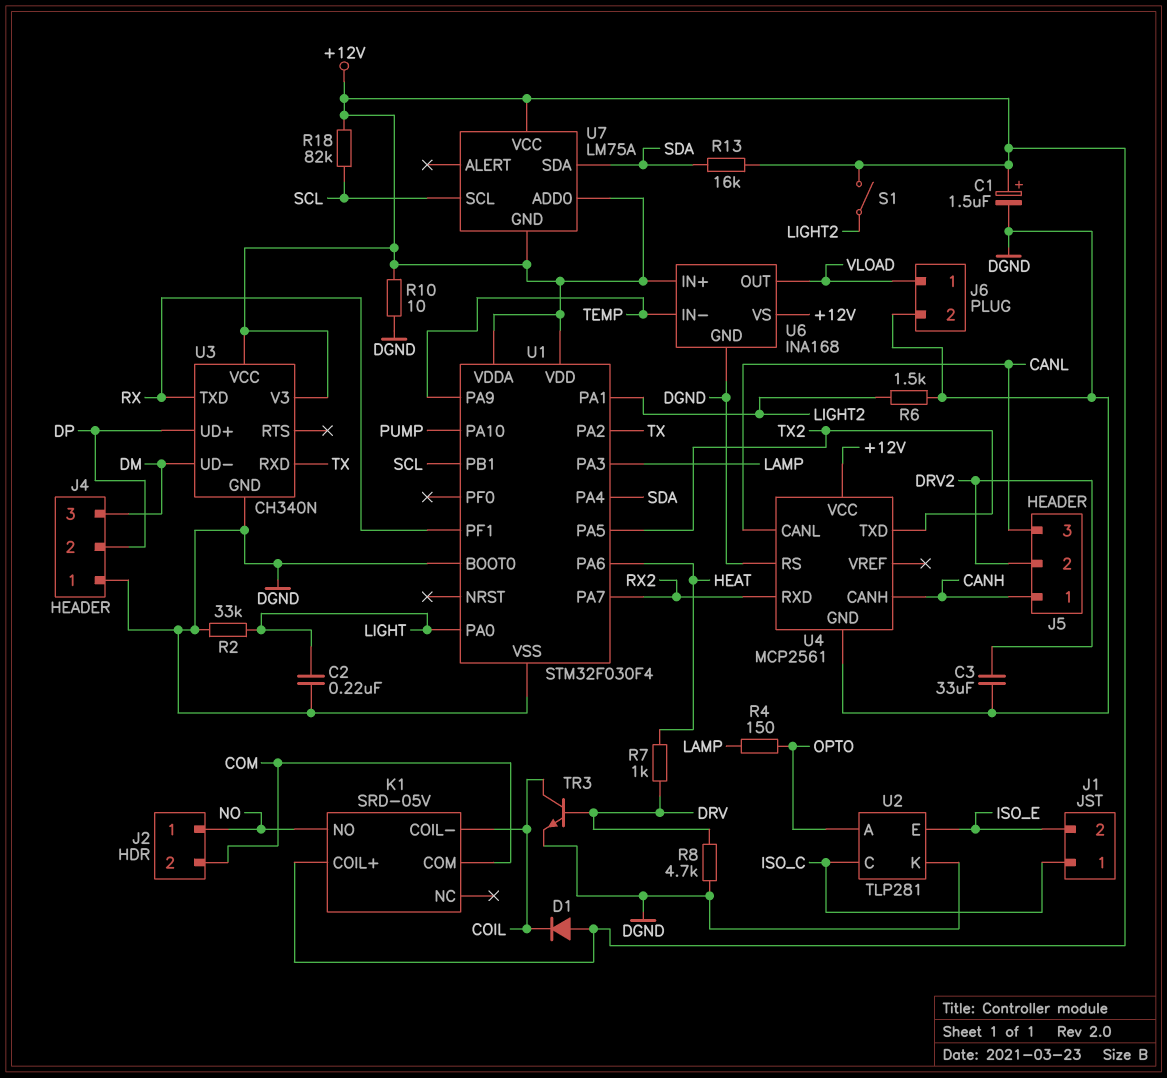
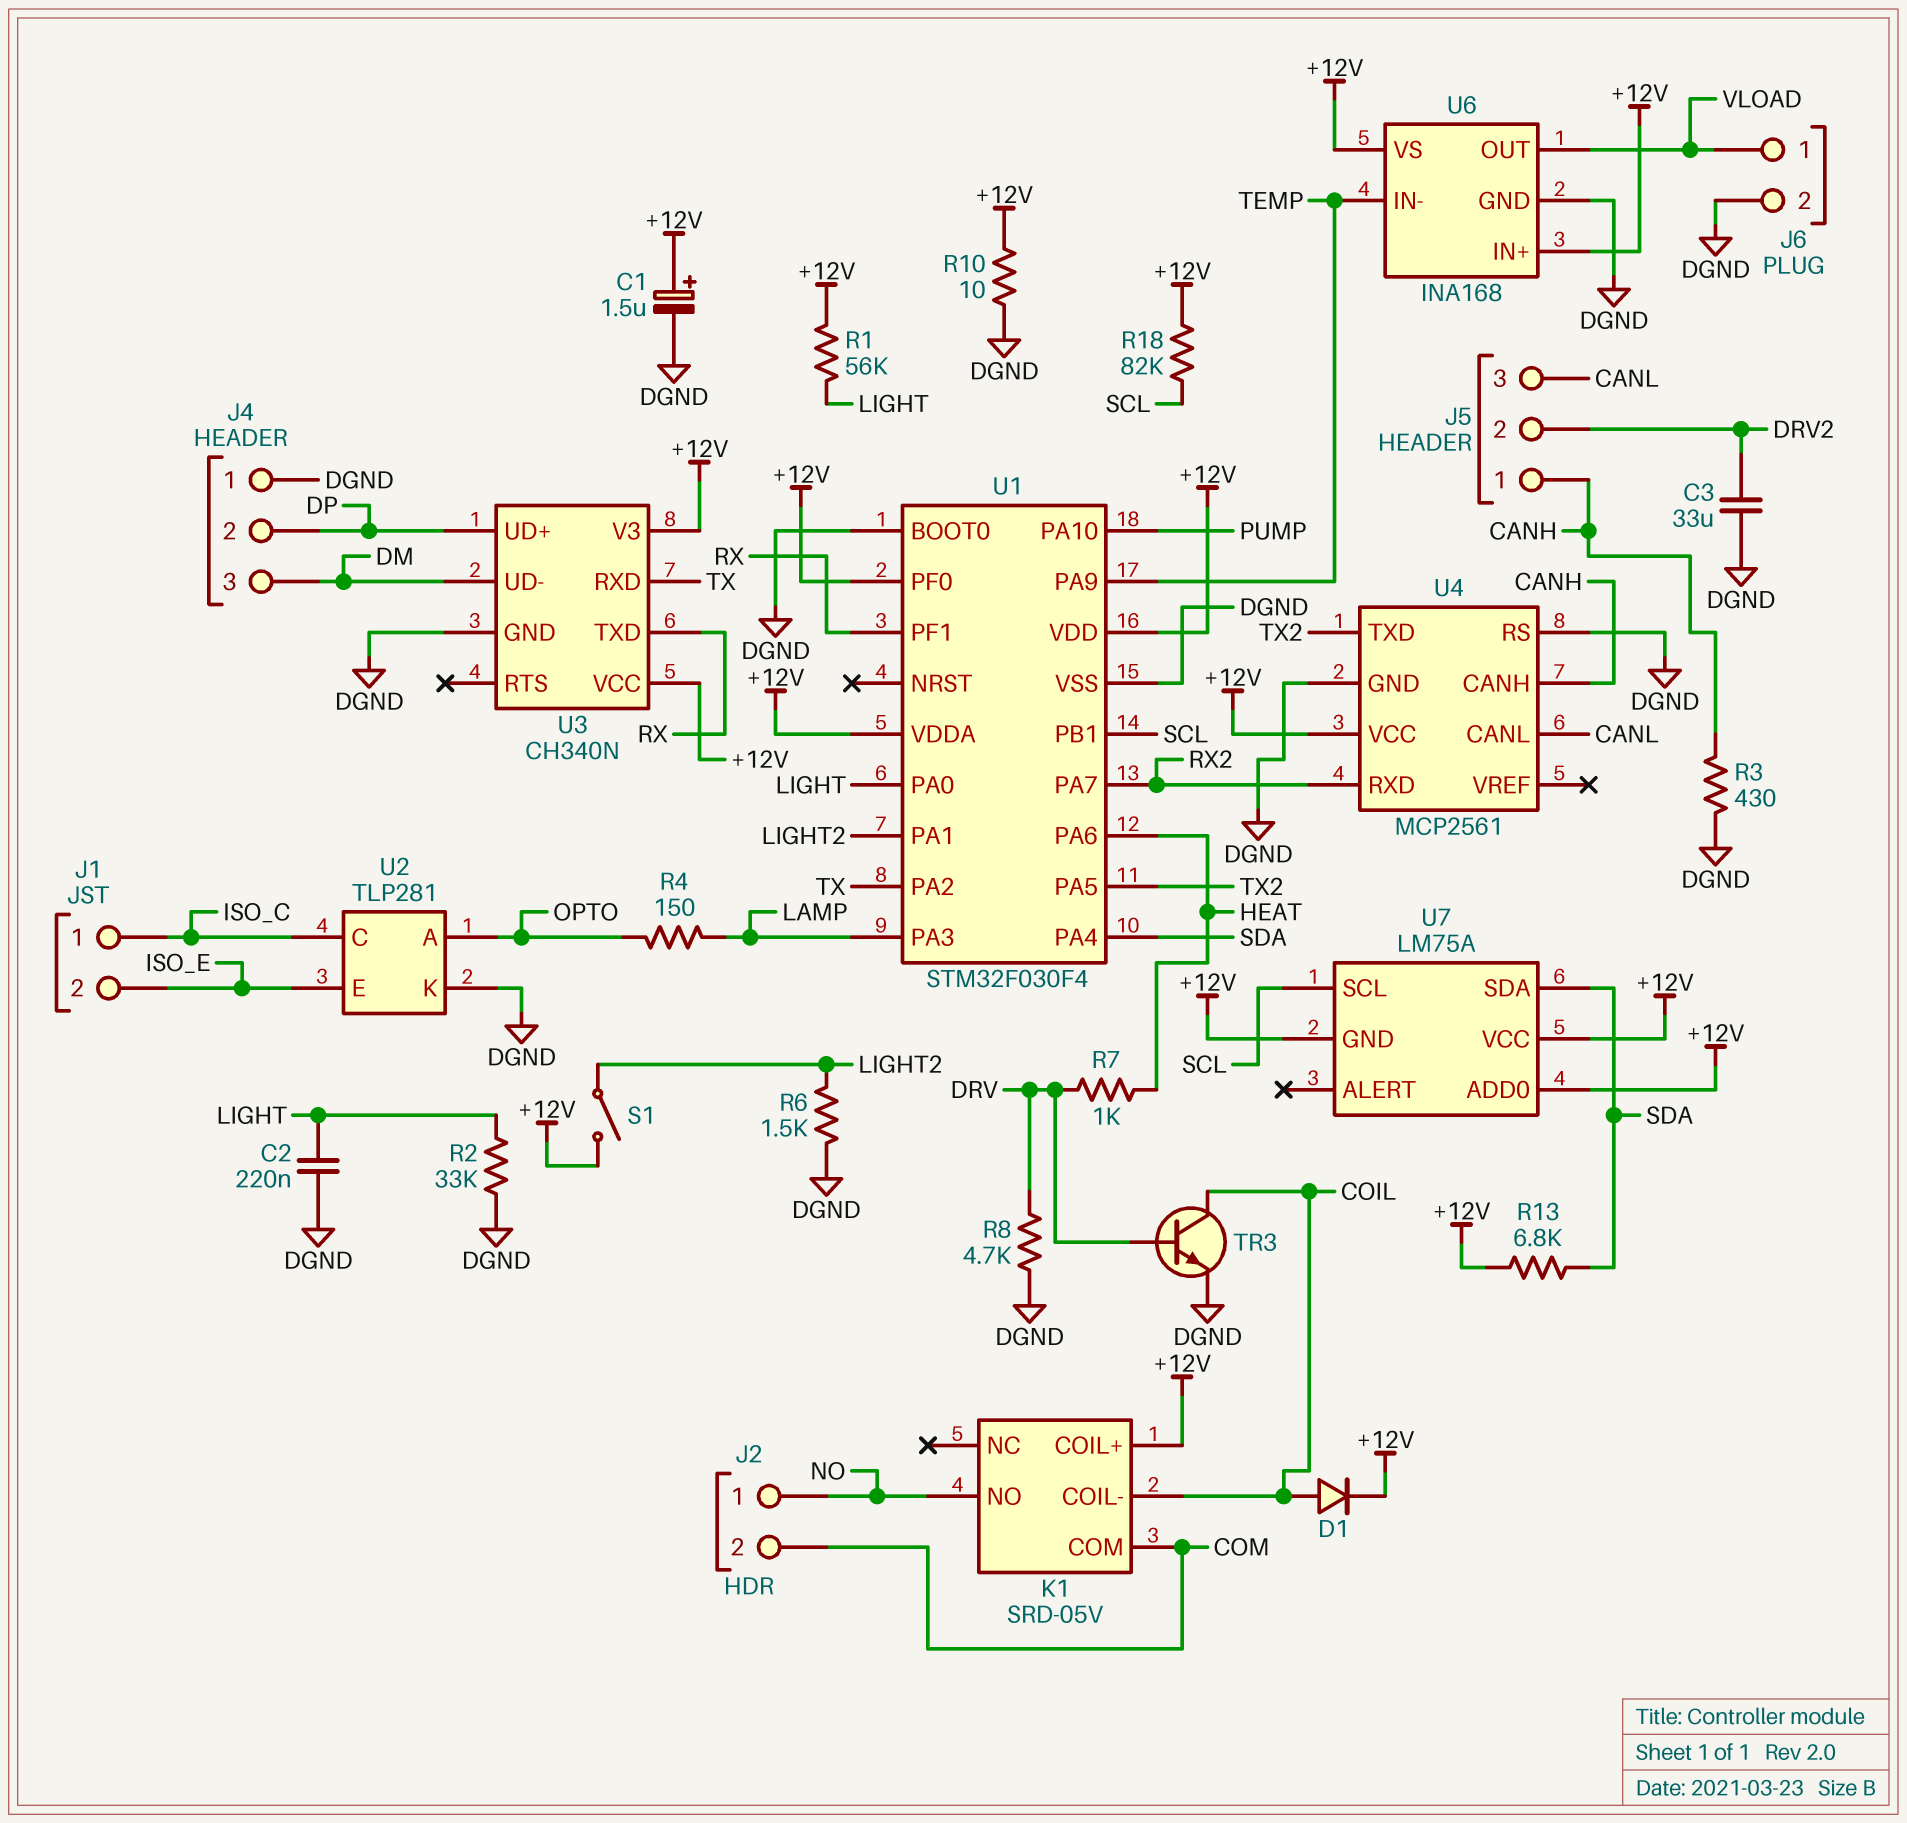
D1: diode (A +12V, K COIL) -> diode (A COIL, K +12V)
R1: none -> 56k (+12V, LIGHT)
R3: none -> 430 (CANH, DGND)
R13: 16k (+12V, SDA) -> 6.8k (+12V, SDA)
U1 pin PF0: none -> +12V

